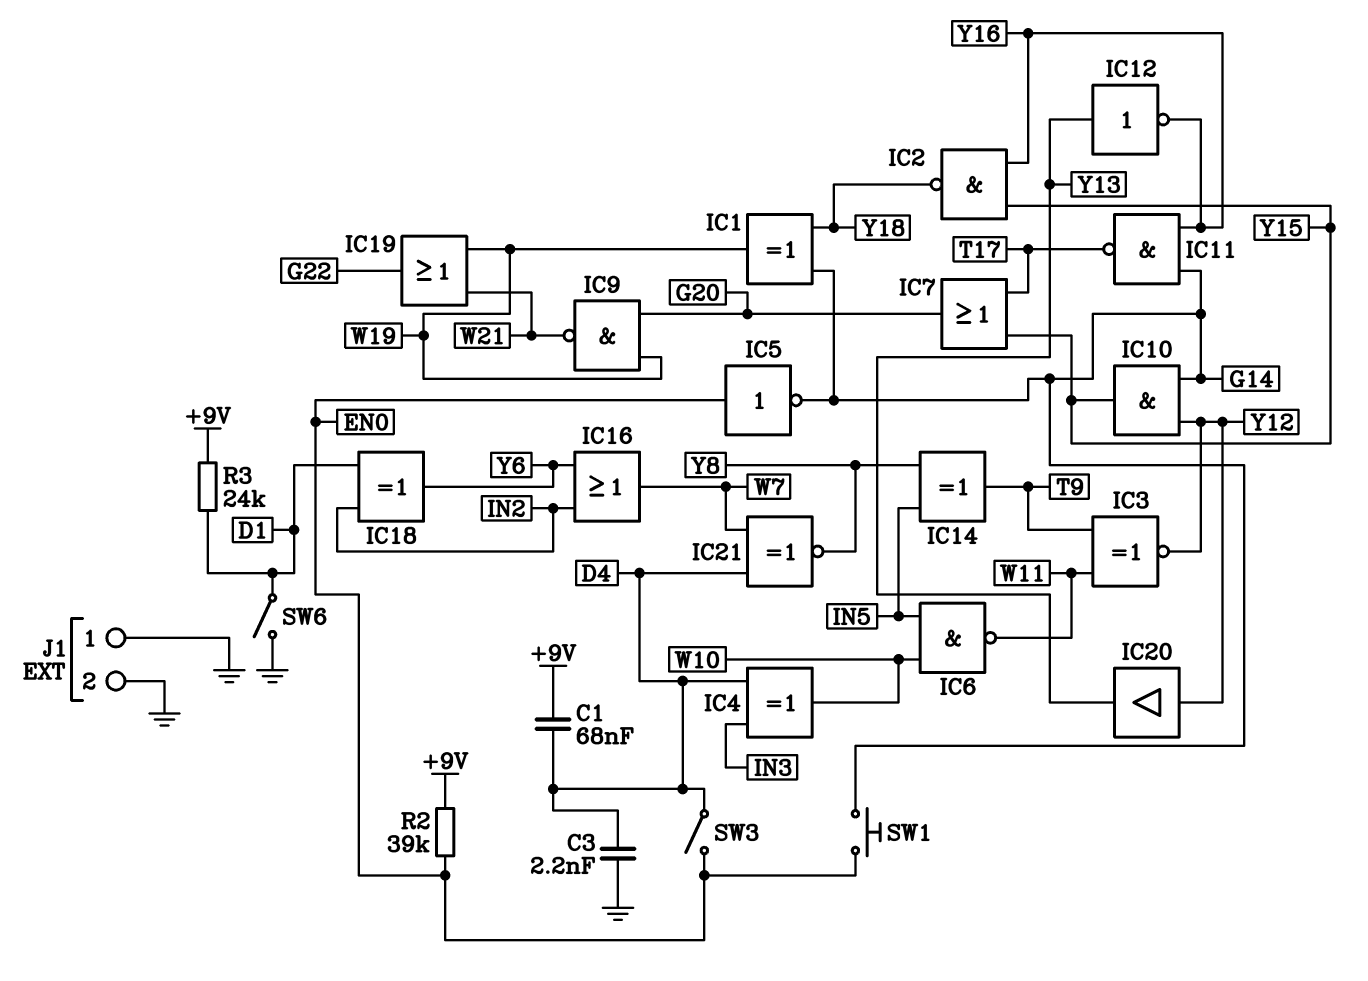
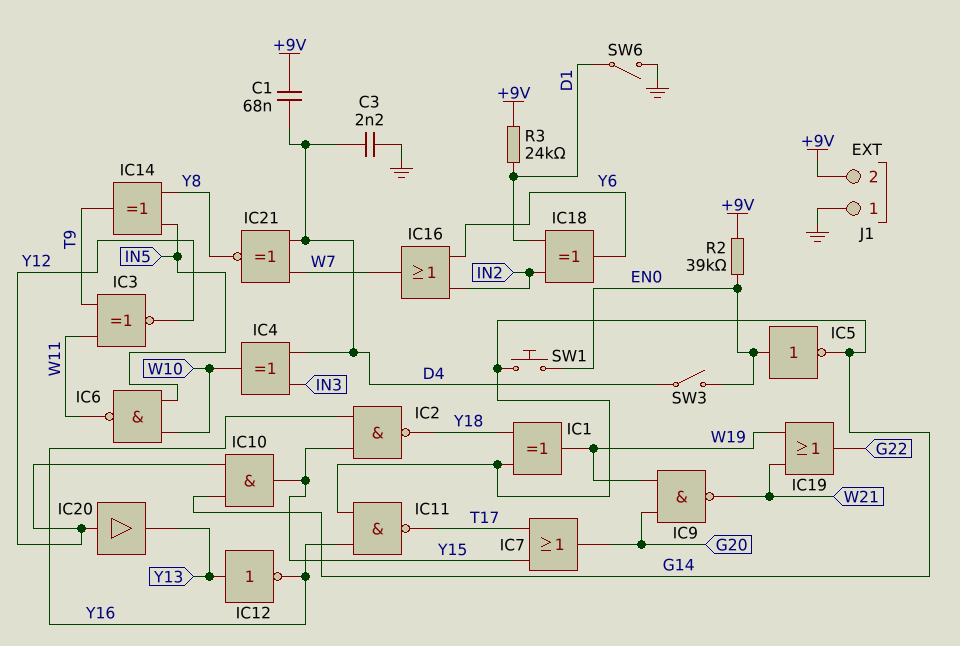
J1 pin 2: GND -> +9V

